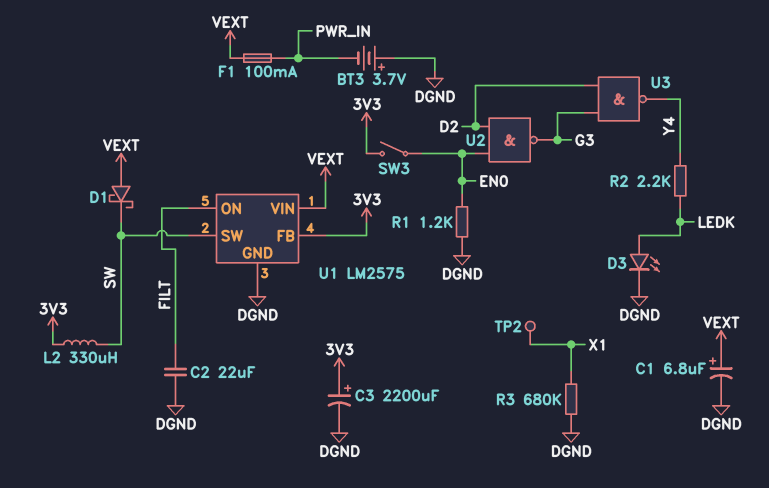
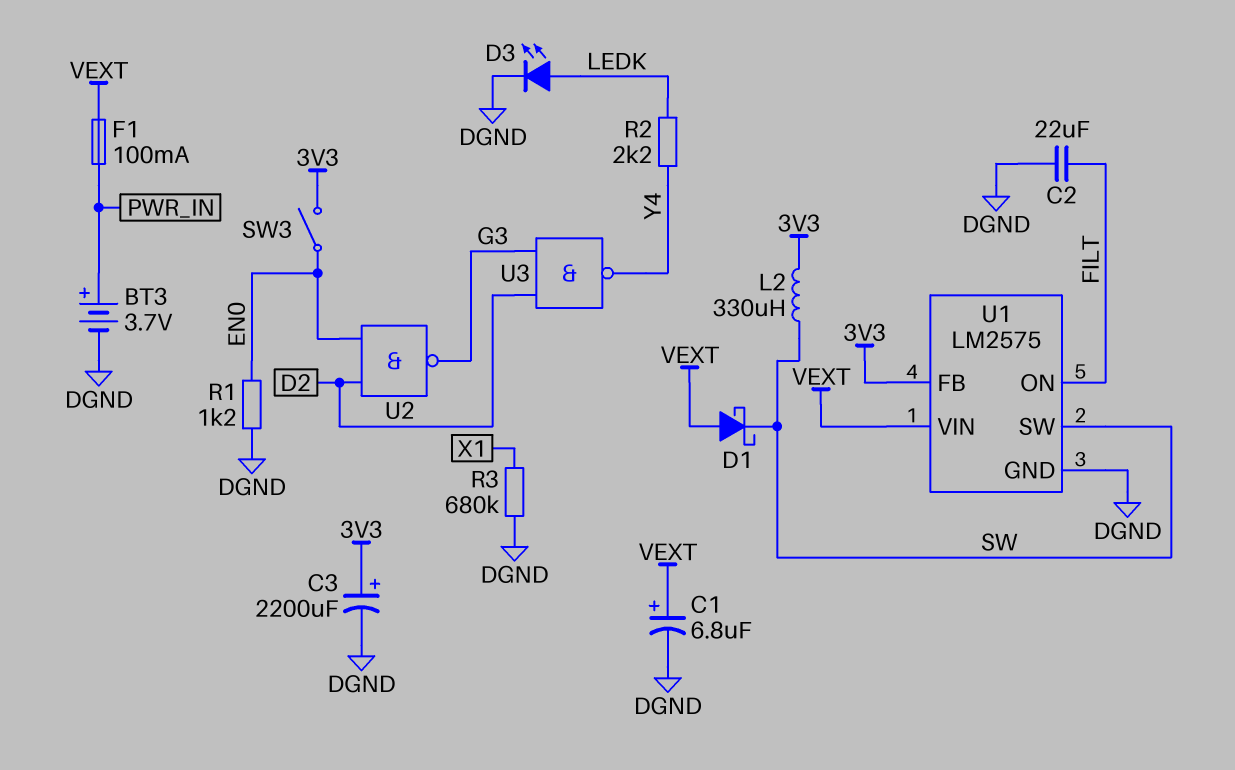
BT3: 3.7V (plus DGND, minus PWR_IN) -> 3.7V (plus PWR_IN, minus DGND)
TP2: test point (X1) -> none

